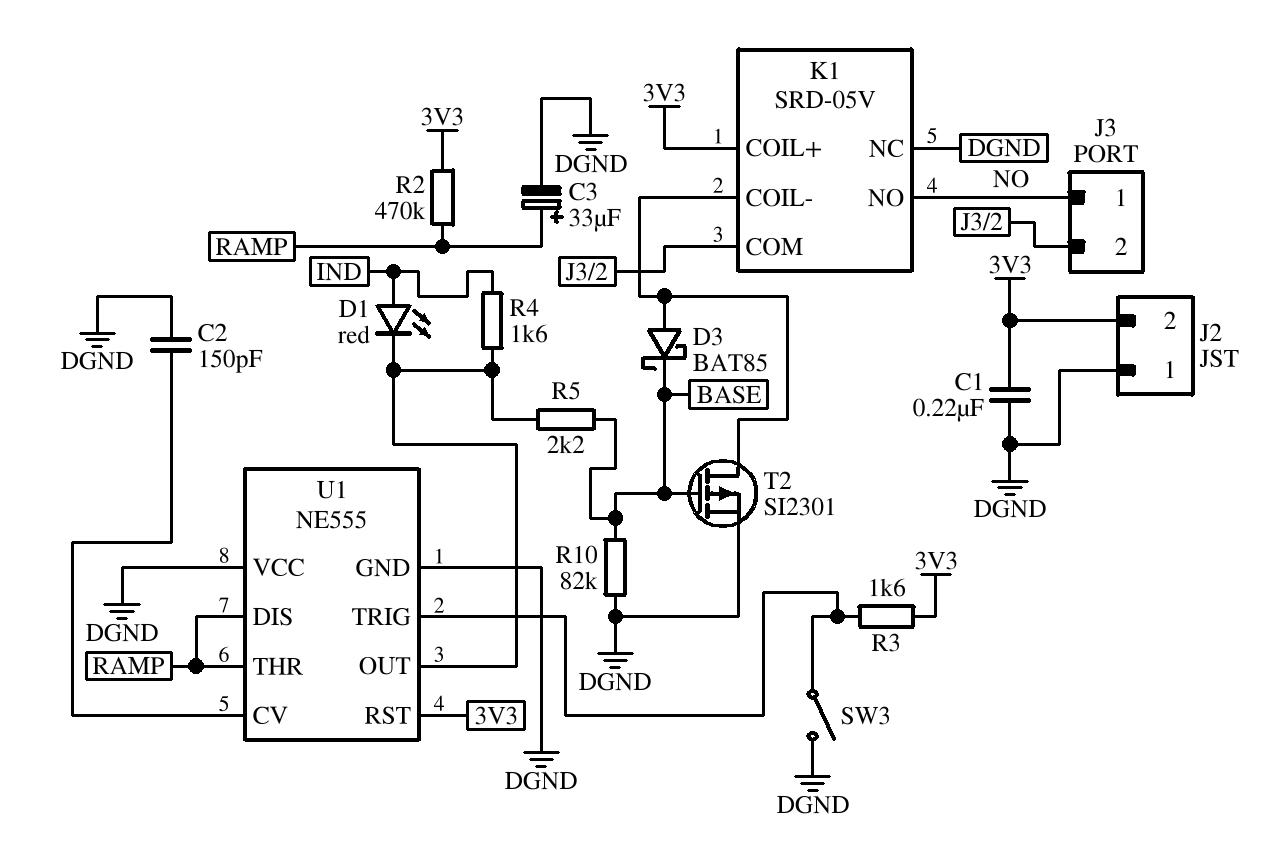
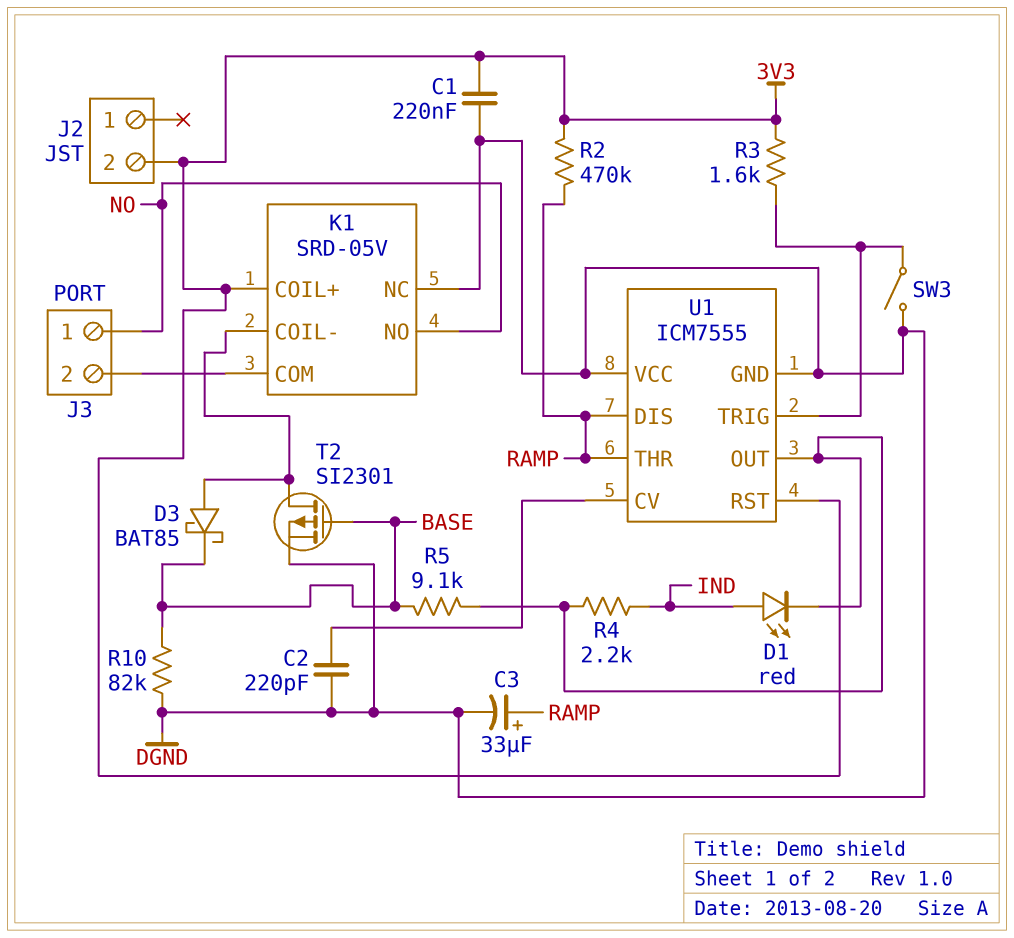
C2: 150pF (DGND, U1/CV) -> 220pF (DGND, U1/CV)
J2 pin 1: DGND -> none
R4: 1.6k (IND, U1/OUT) -> 2.2k (IND, U1/OUT)
R5: 2.2k (BASE, U1/OUT) -> 9.1k (BASE, U1/OUT)
U1: NE555 -> ICM7555

